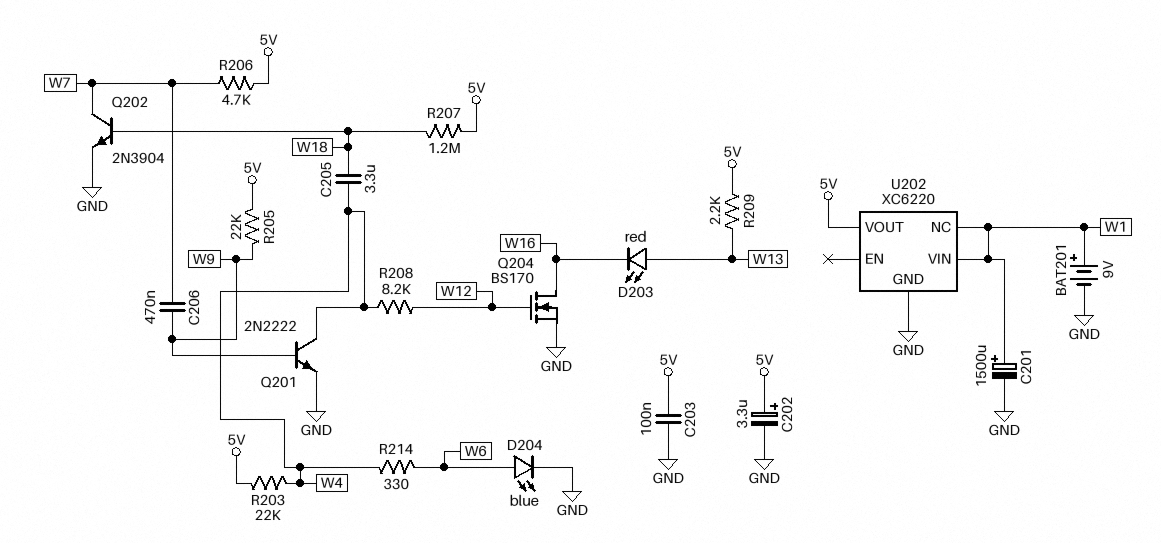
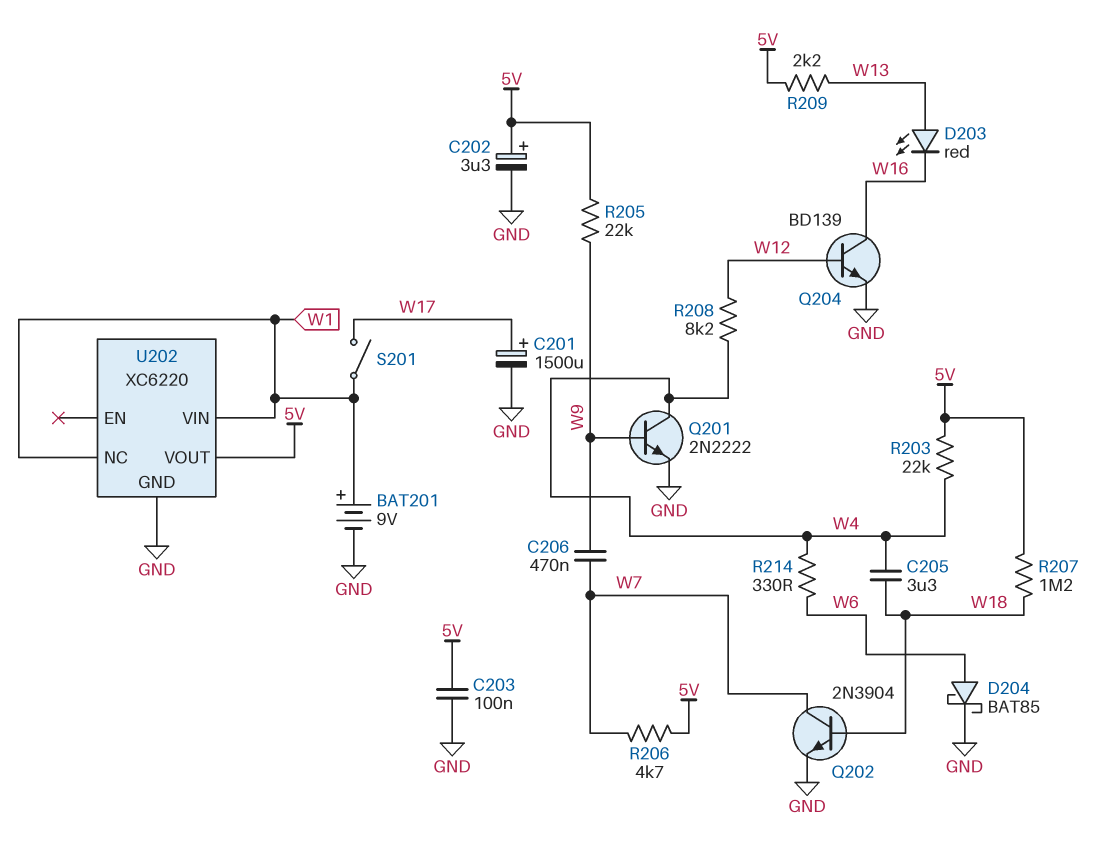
C201: 1500uF (plus W1, minus GND) -> 1500uF (plus W17, minus GND)
D204: LED blue (A W6, K GND) -> schottky BAT85 (A W6, K GND)
Q204: NMOS BS170 (G W12, D W16, S GND) -> NPN BD139 (B W12, C W16, E GND)
S201: none -> switch (W1, W17)

